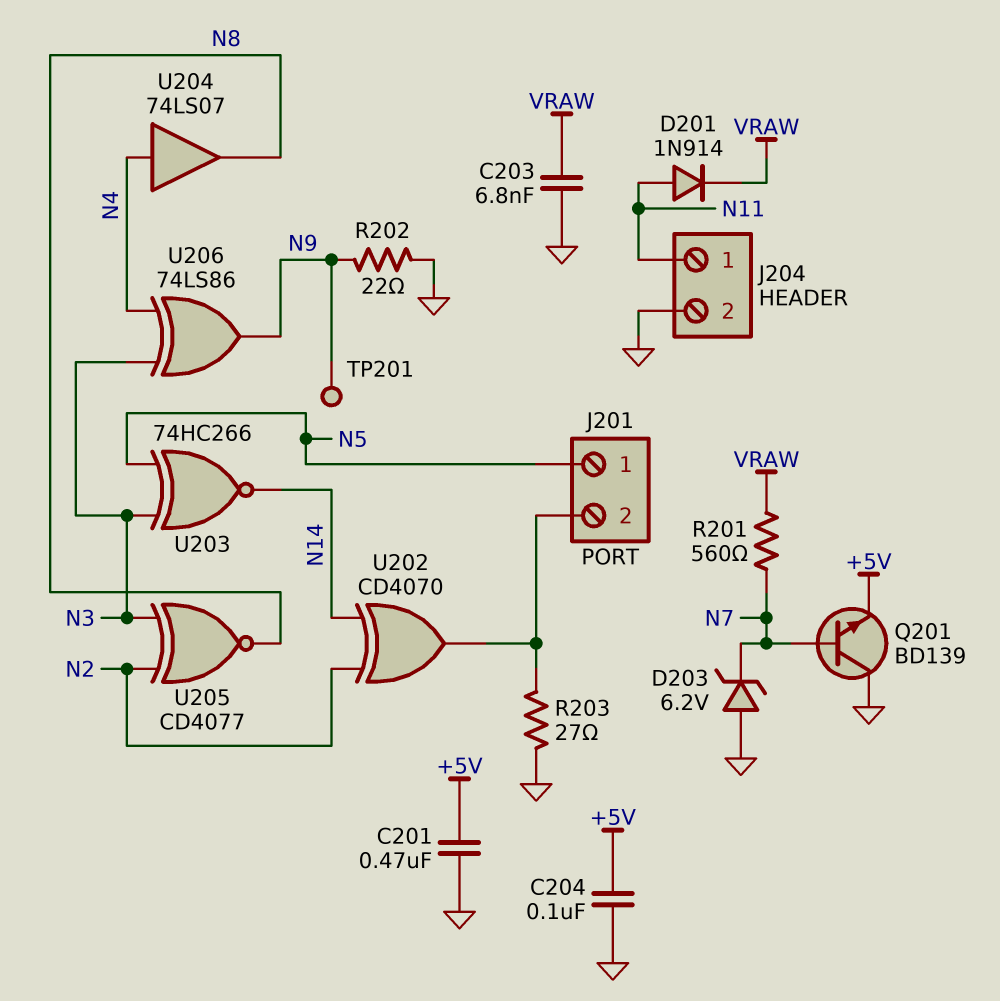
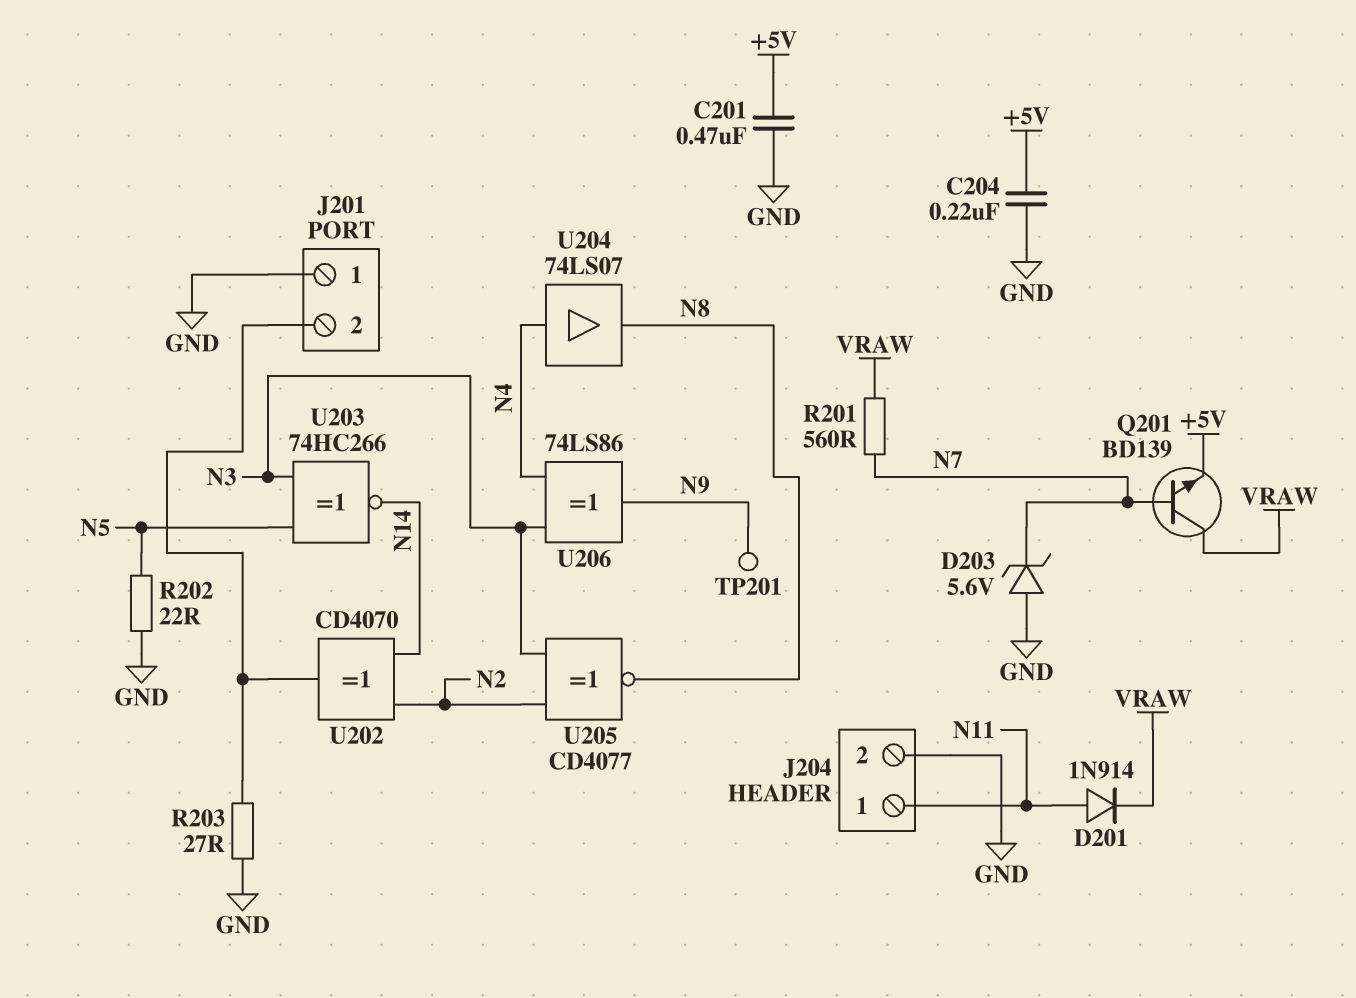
C203: 6.8nF (GND, VRAW) -> none
C204: 100nF (+5V, GND) -> 220nF (+5V, GND)
D203: zener 6.2V (A GND, K N7) -> zener 5.6V (A GND, K N7)
J201 pin 1: N5 -> GND
Q201: NPN BD139 (B N7, C GND, E +5V) -> NPN BD139 (B N7, C VRAW, E +5V)
R202: 22 (GND, N9) -> 22 (GND, N5)

